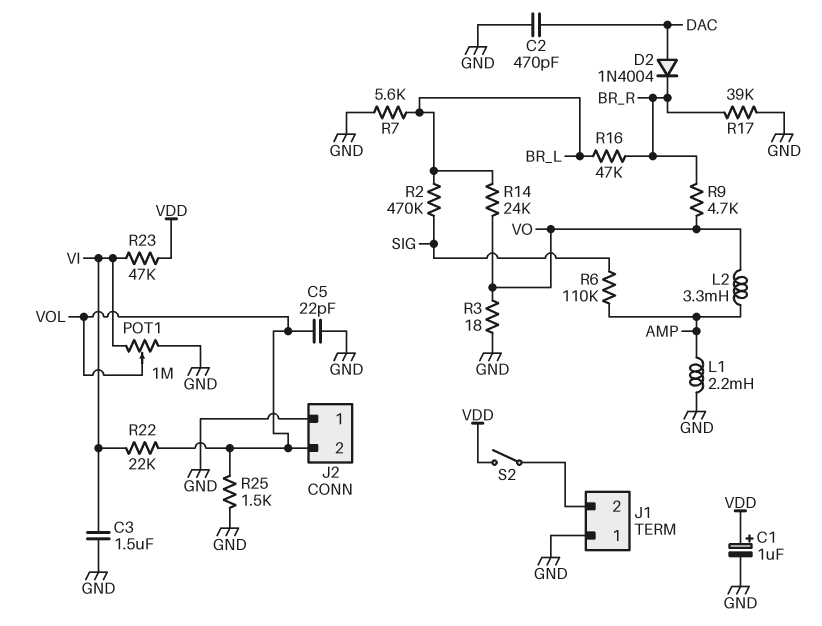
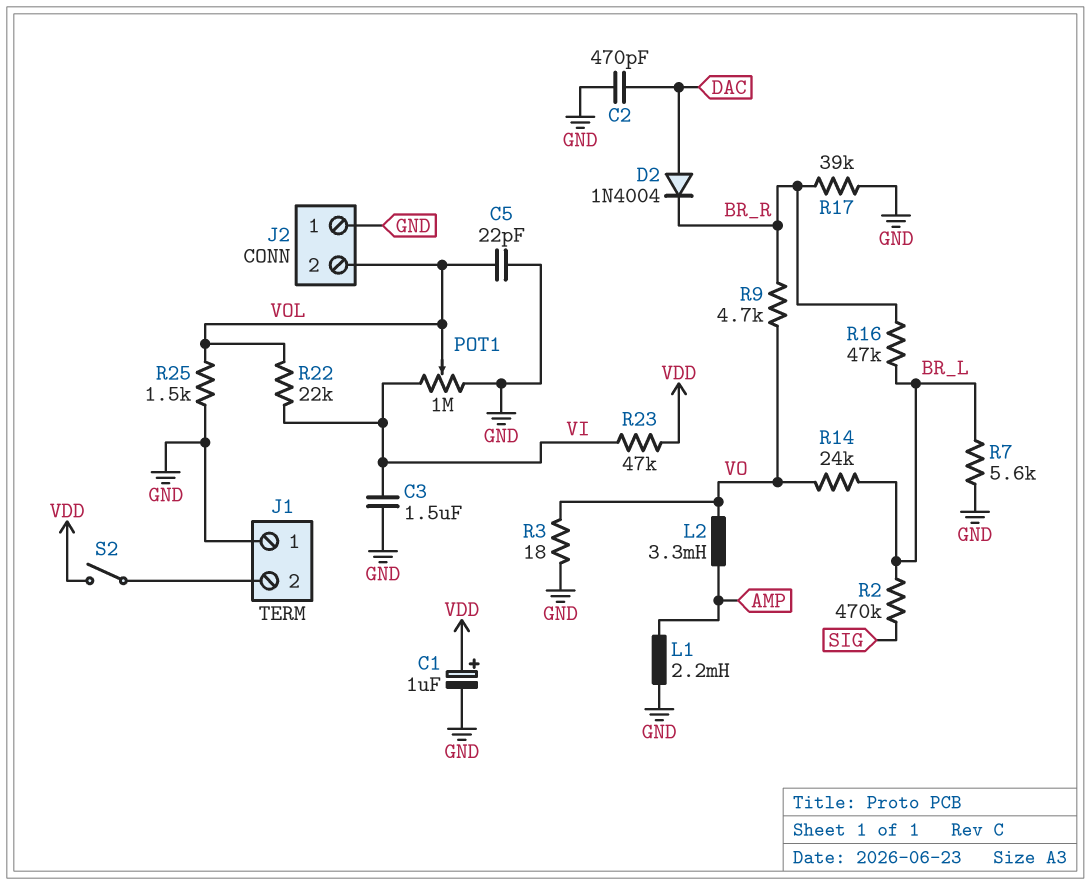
R6: 110k (AMP, SIG) -> none

